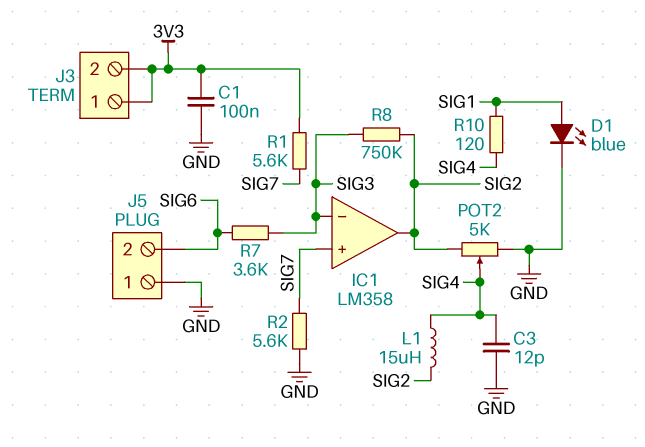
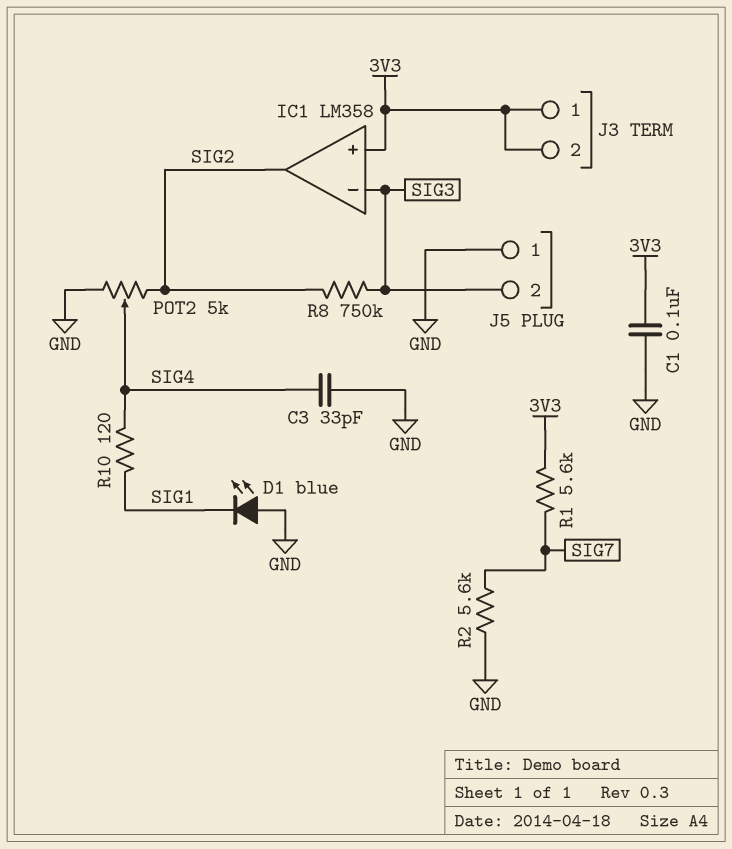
C3: 12pF (GND, SIG4) -> 33pF (GND, SIG4)
D1: LED blue (A SIG1, K GND) -> LED blue (A GND, K SIG1)
IC1 pin in+: SIG7 -> 3V3
J5 pin 2: SIG6 -> SIG3
L1: 15uH (SIG2, SIG4) -> none
R7: 3.6k (SIG3, SIG6) -> none

